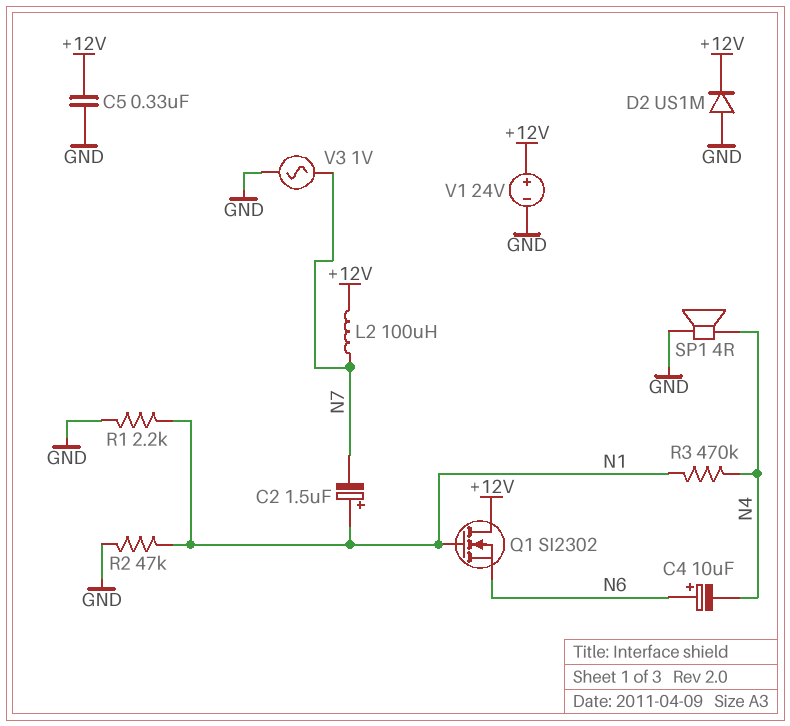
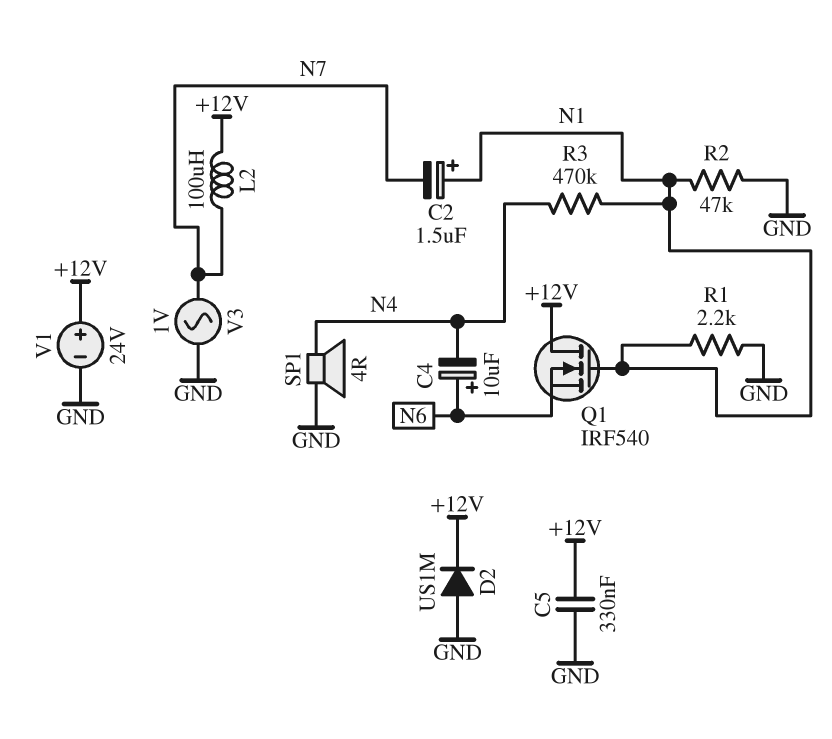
Q1: NMOS SI2302 (G N1, D +12V, S N6) -> NMOS IRF540 (G N1, D +12V, S N6)

